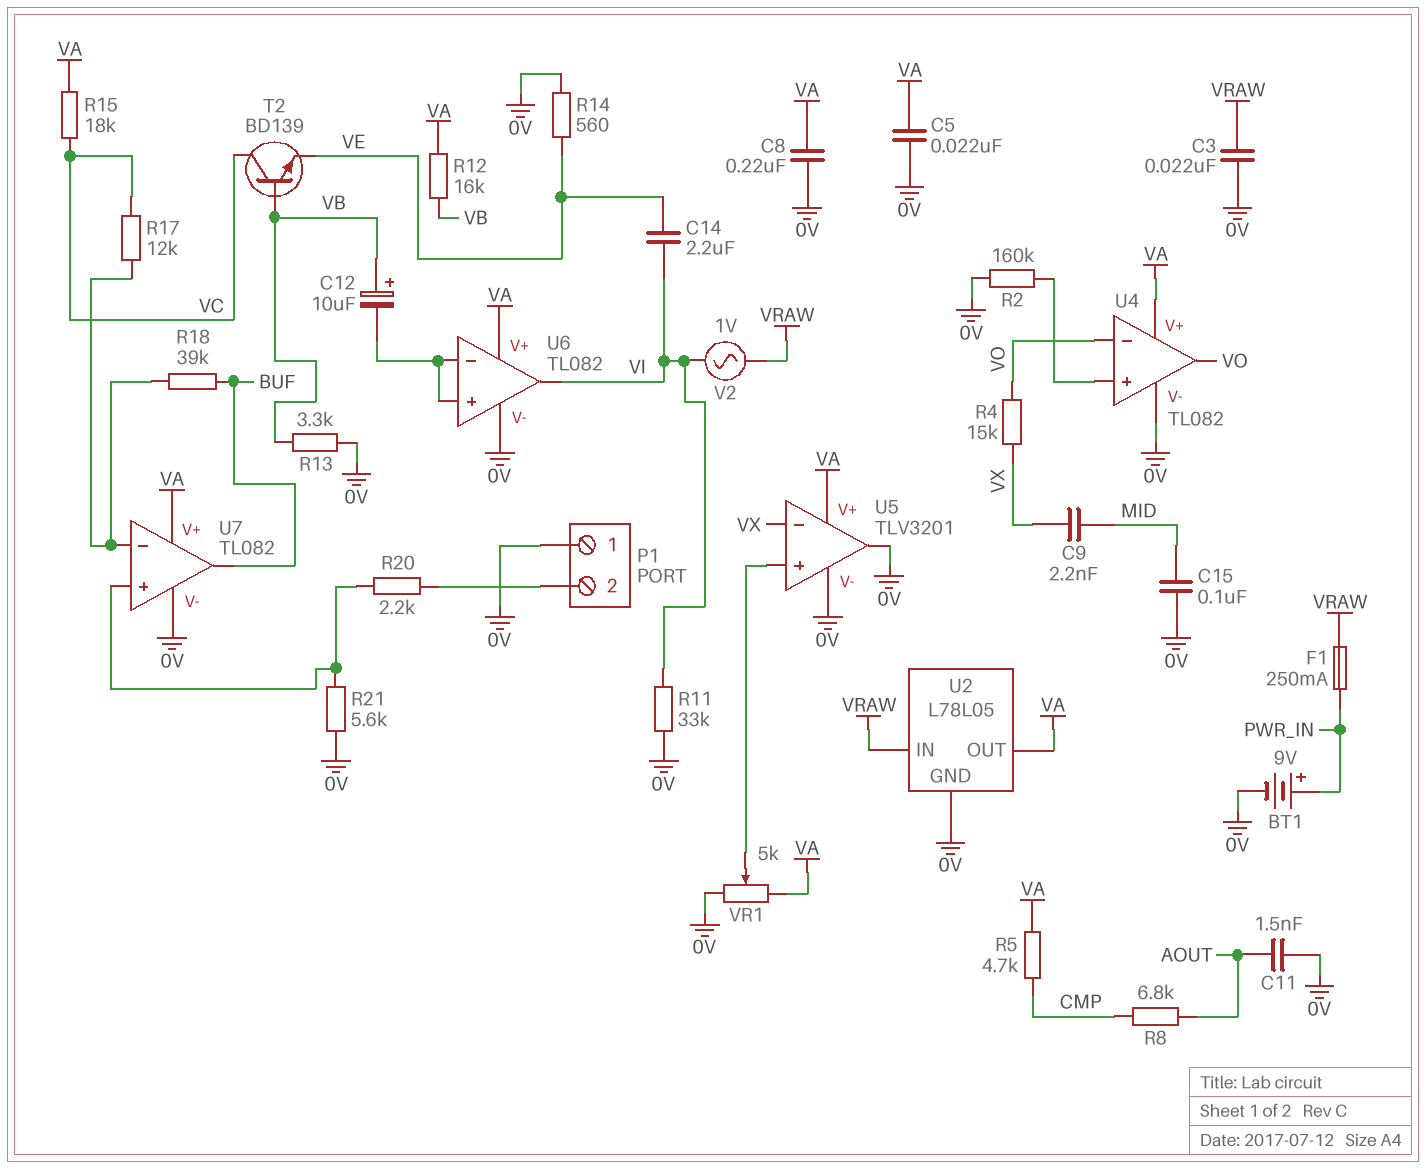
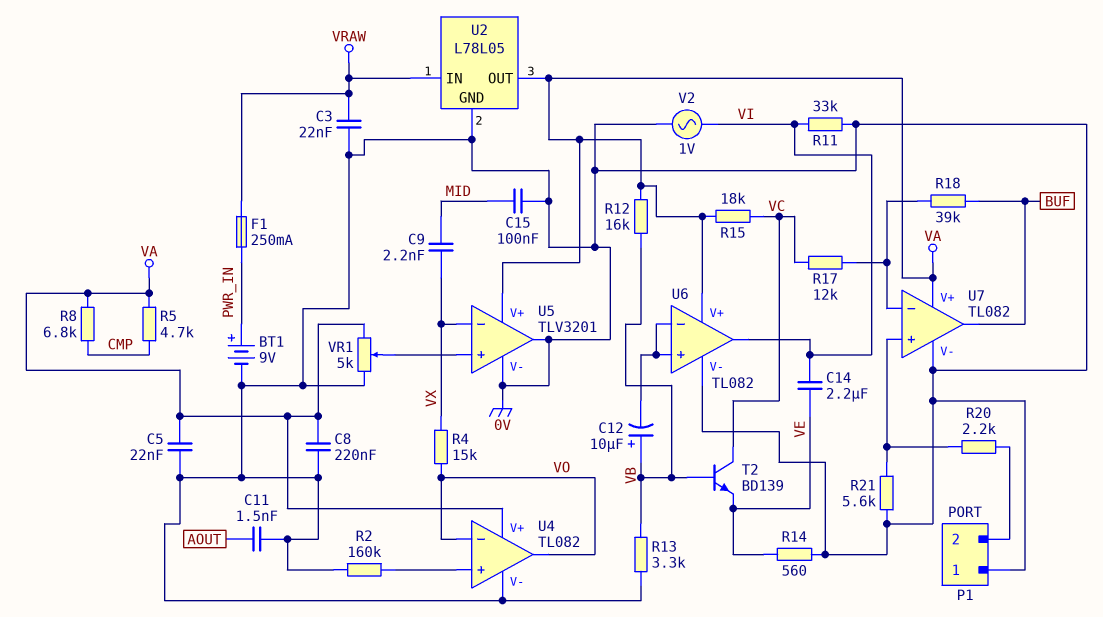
R8: 6.8k (AOUT, CMP) -> 6.8k (CMP, VA)
V2: AC 1V (VI, VRAW) -> AC 1V (0V, VI)

